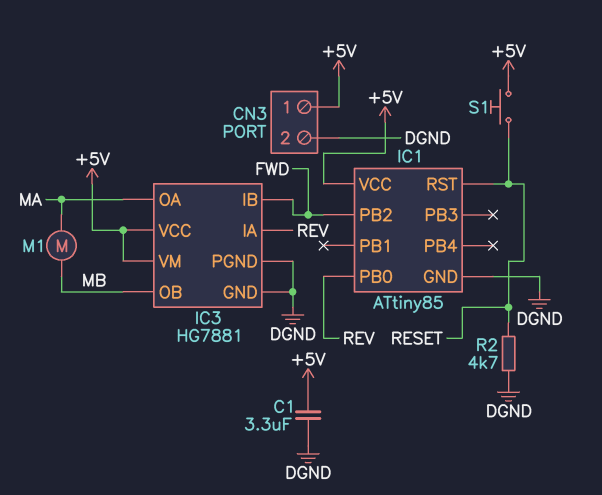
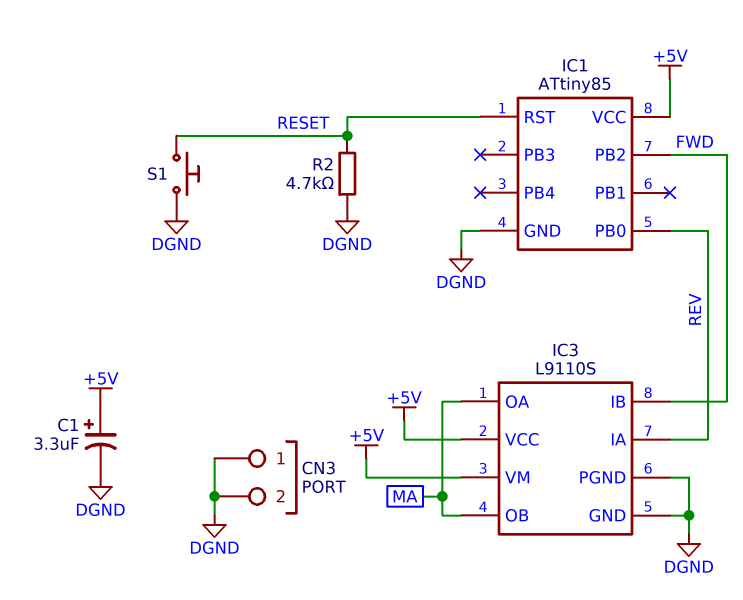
C1: 3.3uF (+5V, DGND) -> 3.3uF (plus +5V, minus DGND)
CN3 pin 1: +5V -> DGND
IC3: HG7881 -> L9110S
IC3 pin OB: MB -> MA
M1: motor (MA, MB) -> none
S1: button (+5V, RESET) -> button (DGND, RESET)

